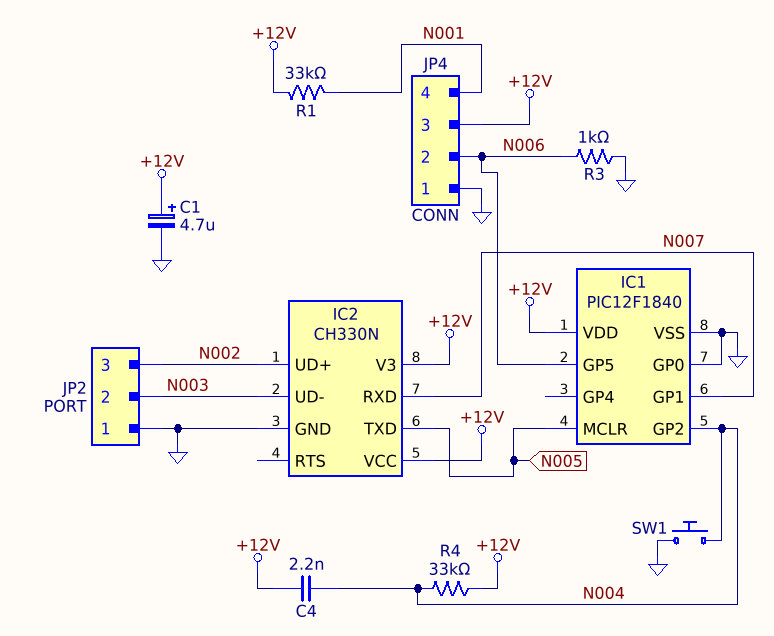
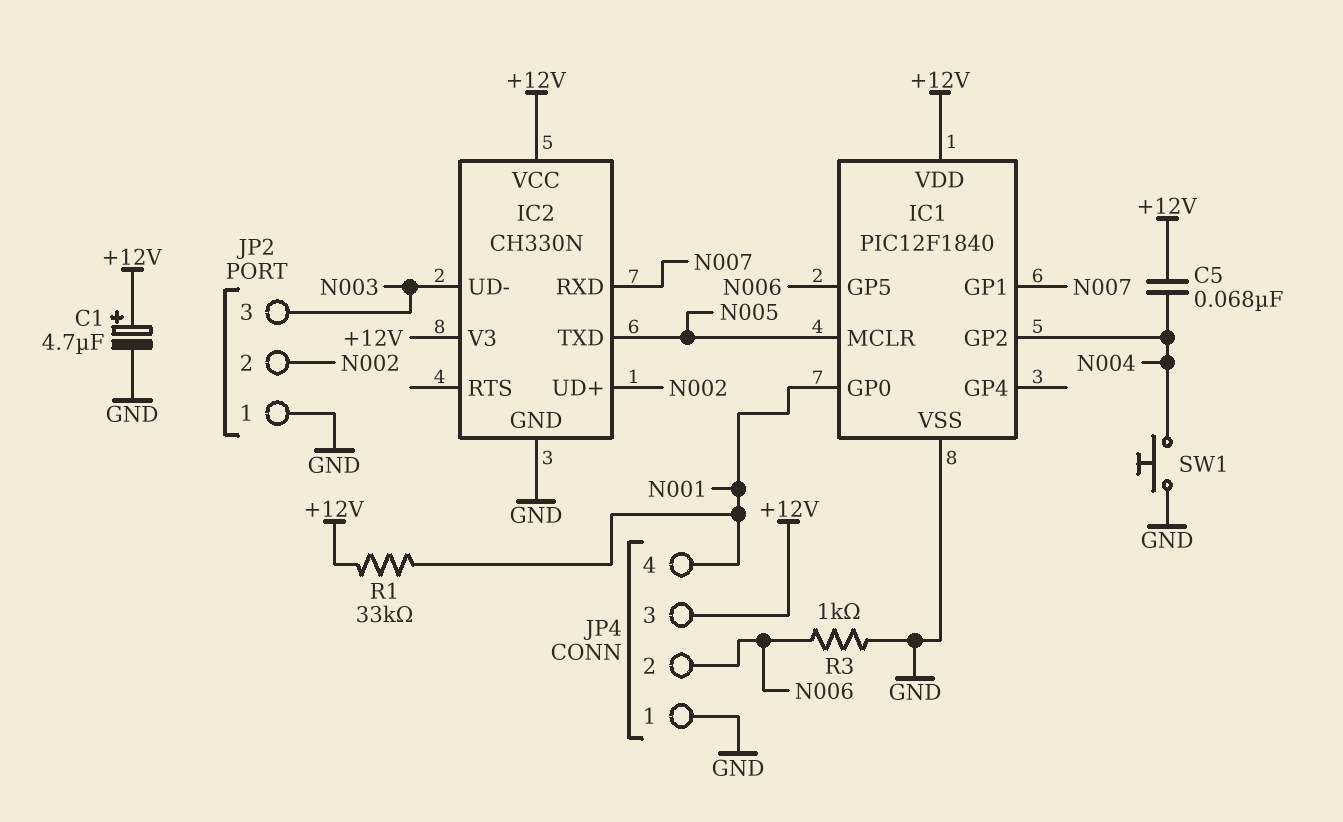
C4: 2.2nF (+12V, N004) -> none
C5: none -> 68nF (+12V, N004)
IC1 pin GP0: GND -> N001
JP2 pin 2: N003 -> N002
JP2 pin 3: N002 -> N003
R4: 33k (+12V, N004) -> none

